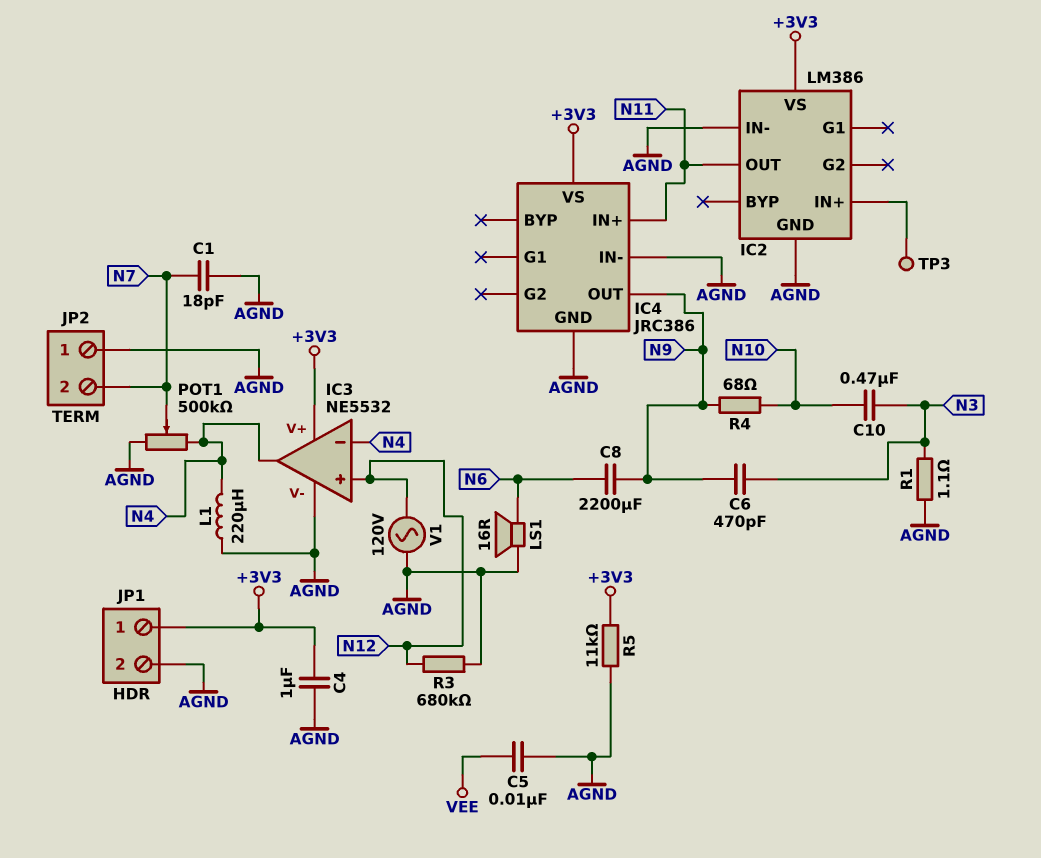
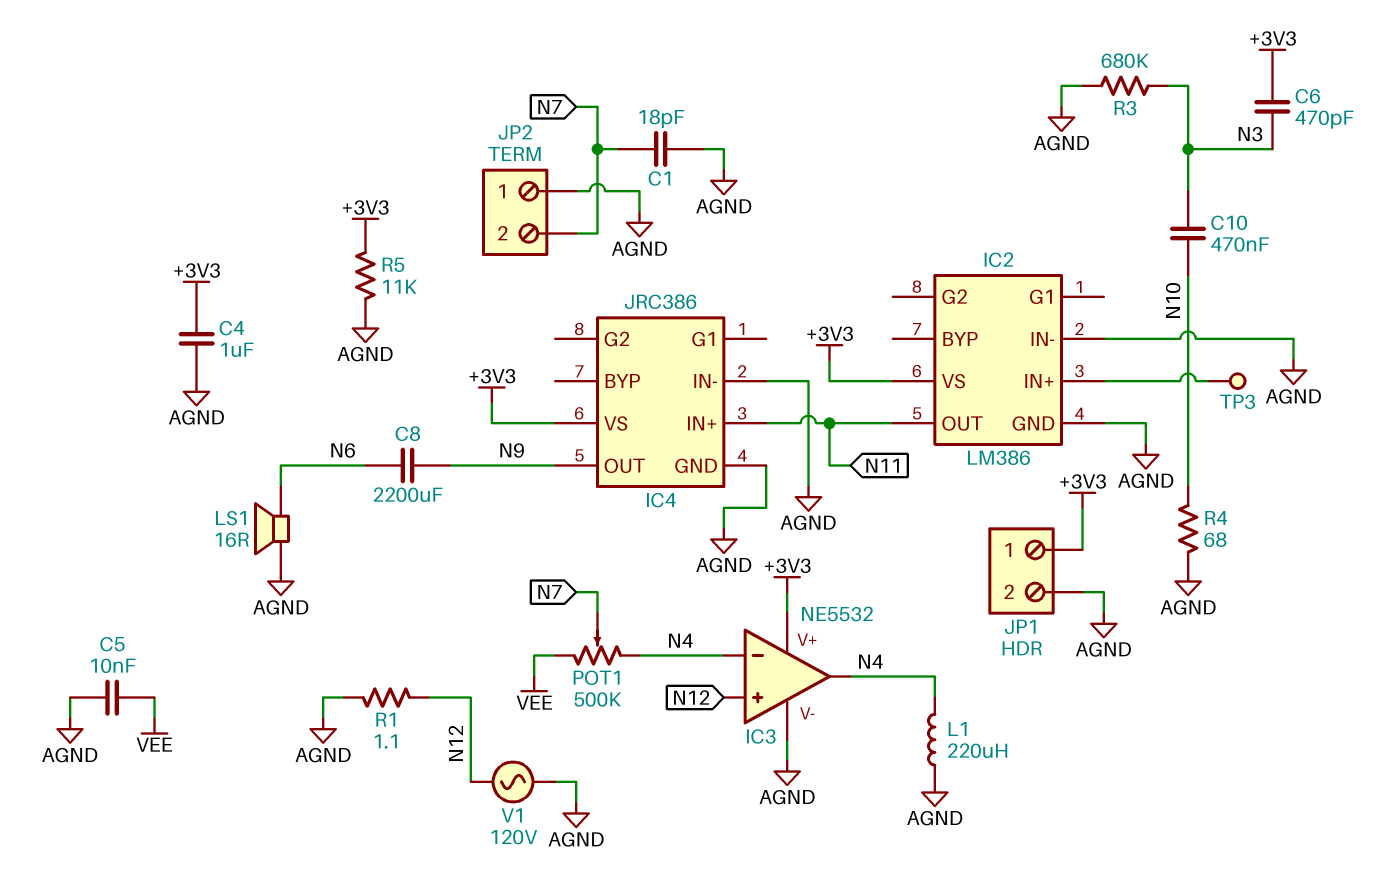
C6: 470pF (N3, N9) -> 470pF (+3V3, N3)
POT1: 500k (AGND, N4, wiper N7) -> 500k (N4, VEE, wiper N7)
R1: 1.1 (AGND, N3) -> 1.1 (AGND, N12)
R3: 680k (AGND, N12) -> 680k (AGND, N3)
R4: 68 (N9, N10) -> 68 (AGND, N10)

